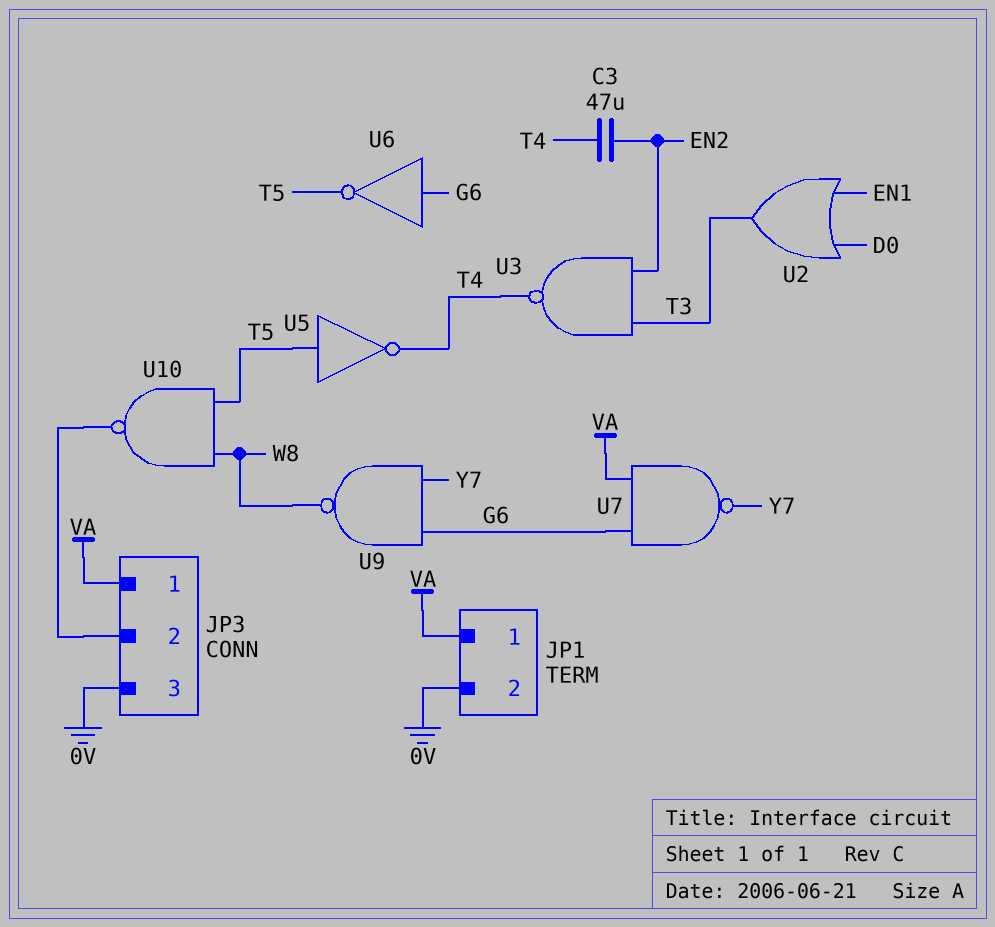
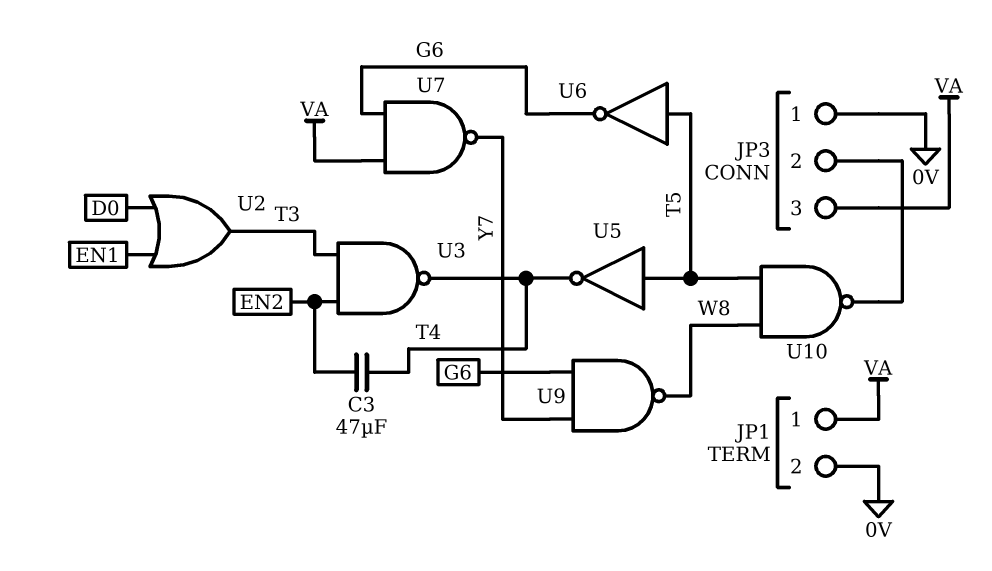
JP3 pin 1: VA -> 0V
JP3 pin 3: 0V -> VA
U6: NOT (in G6, out T5) -> NOT (in T5, out G6)

